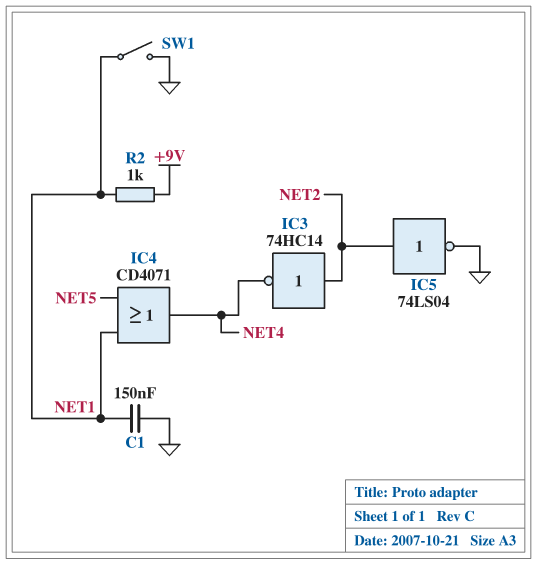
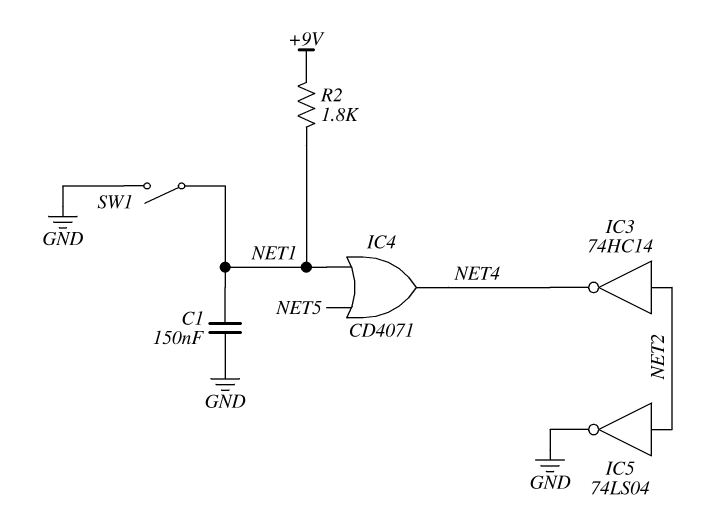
R2: 1k (+9V, NET1) -> 1.8k (+9V, NET1)

